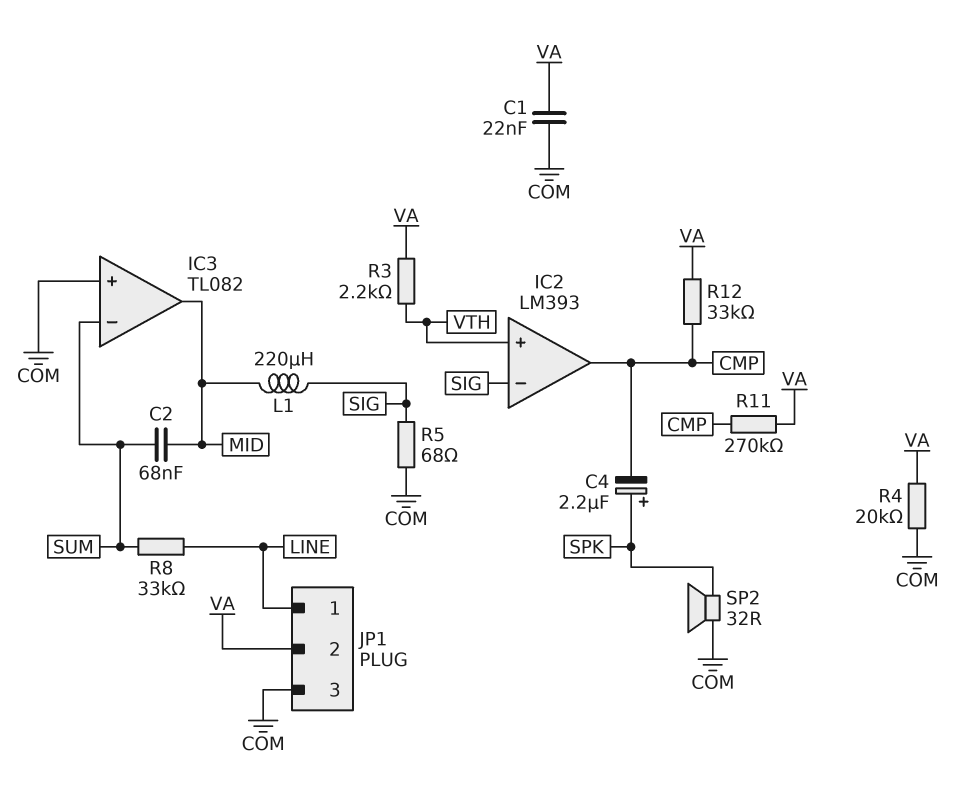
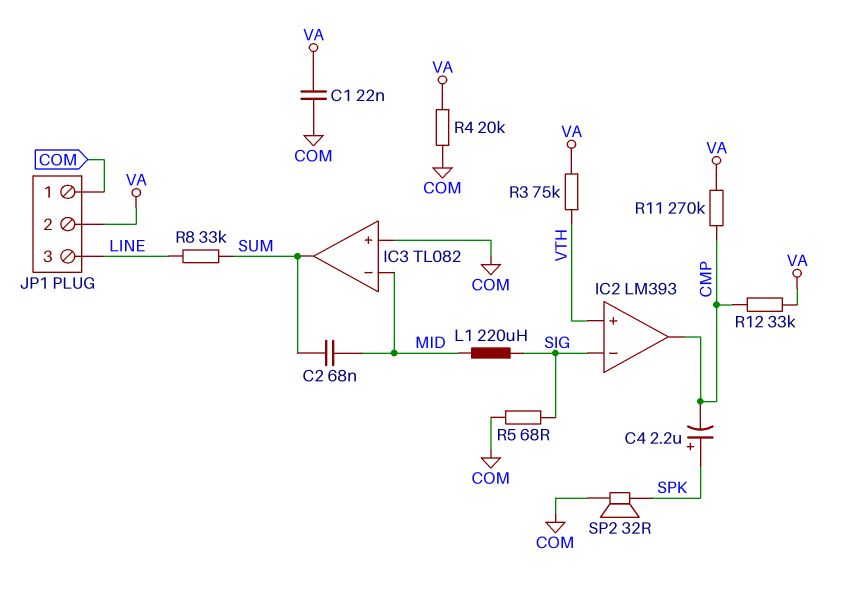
IC3 pin in-: SUM -> MID
IC3 pin out: MID -> SUM
JP1 pin 1: LINE -> COM
JP1 pin 3: COM -> LINE
R3: 2.2k (VA, VTH) -> 75k (VA, VTH)

